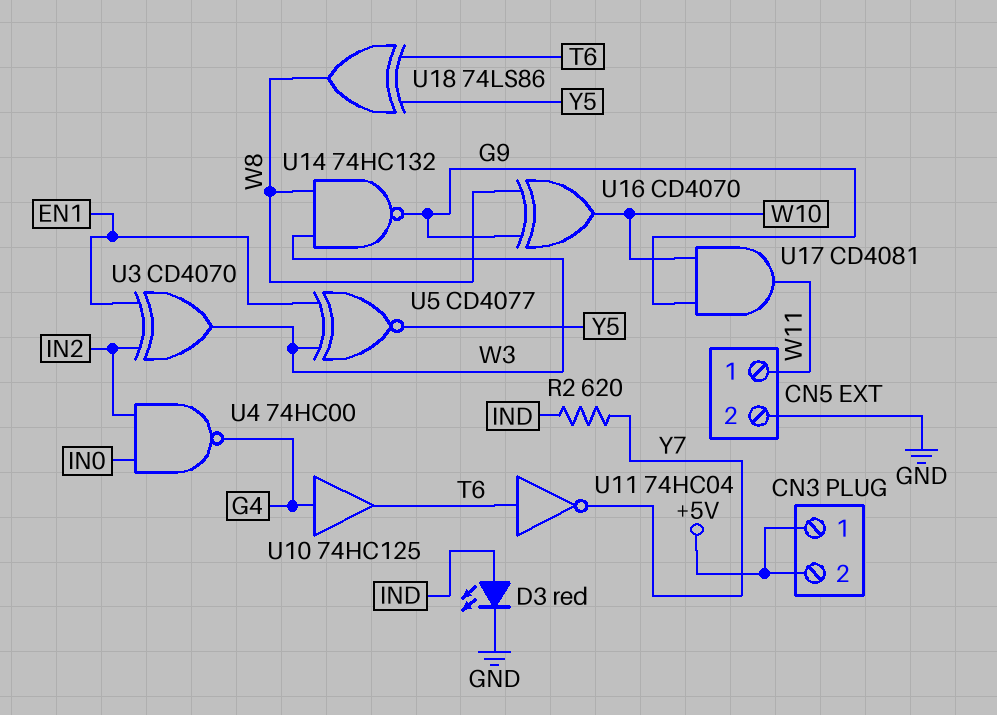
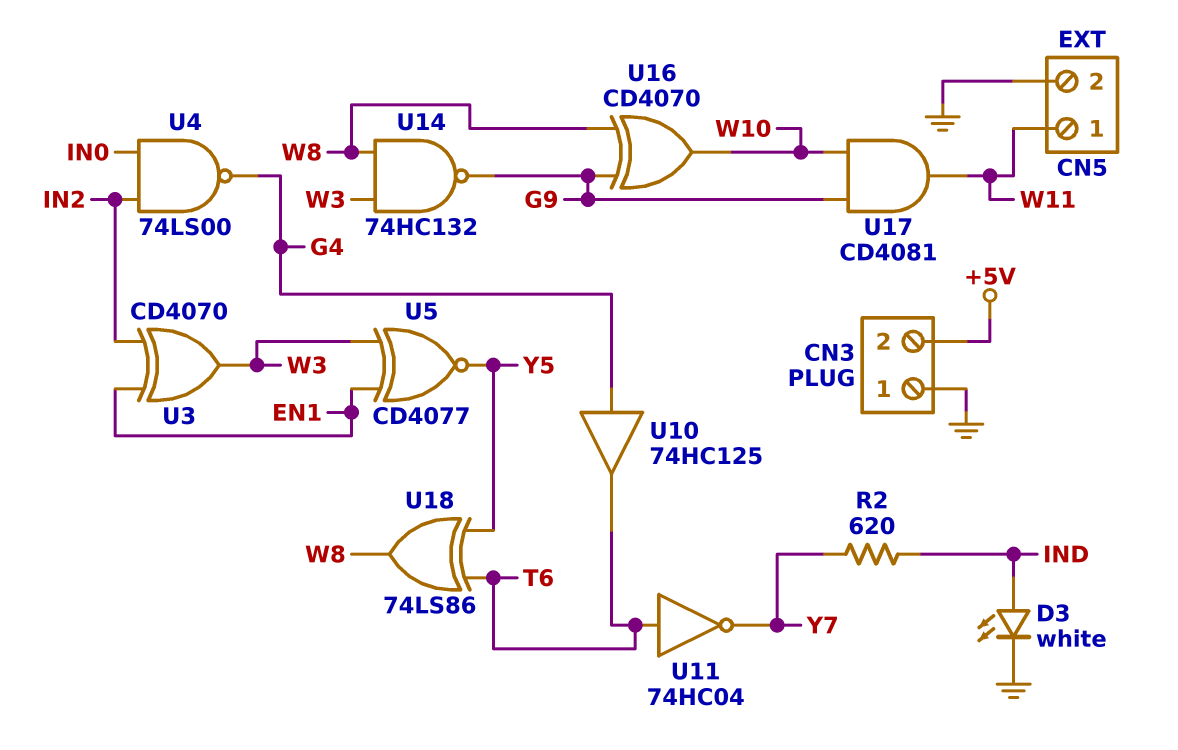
CN3 pin 1: +5V -> GND
D3: LED red (A IND, K GND) -> LED white (A IND, K GND)
U4: NAND 74HC00 (in IN0, in IN2, out G4) -> NAND 74LS00 (in IN0, in IN2, out G4)

